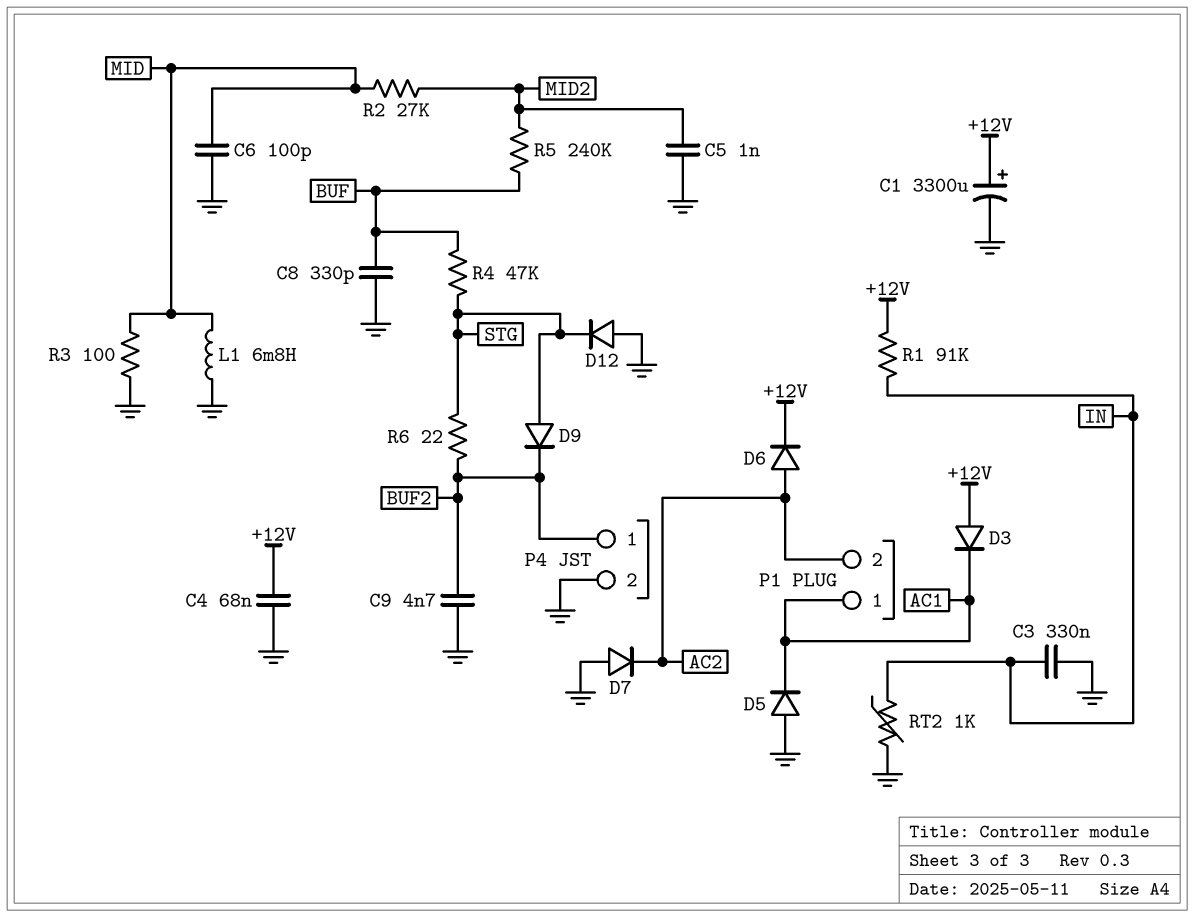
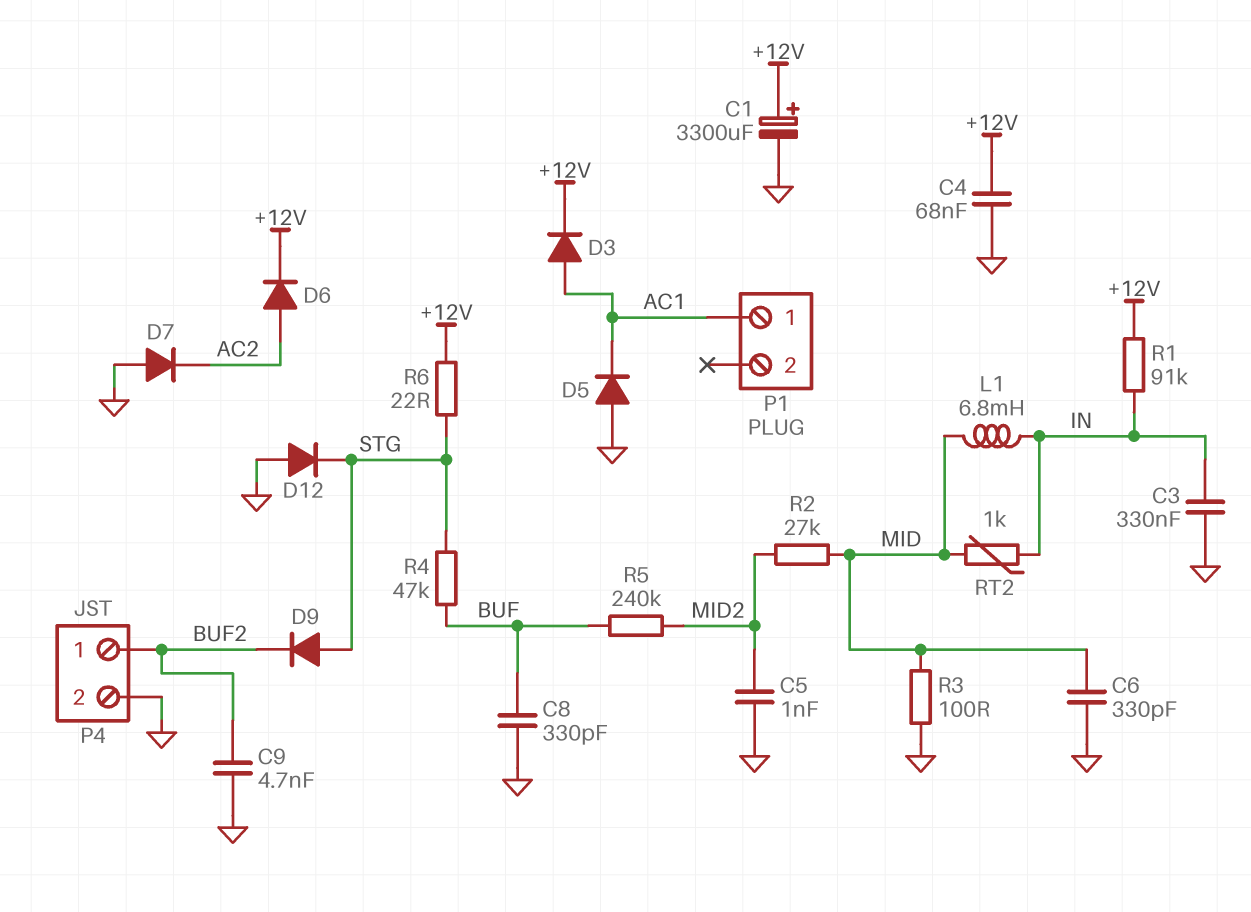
C6: 100pF (GND, MID) -> 330pF (GND, MID)
D3: diode (A +12V, K AC1) -> diode (A AC1, K +12V)
L1: 6.8mH (GND, MID) -> 6.8mH (IN, MID)
P1 pin 2: AC2 -> none
R6: 22 (BUF2, STG) -> 22 (+12V, STG)
RT2: 1k (GND, IN) -> 1k (IN, MID)

